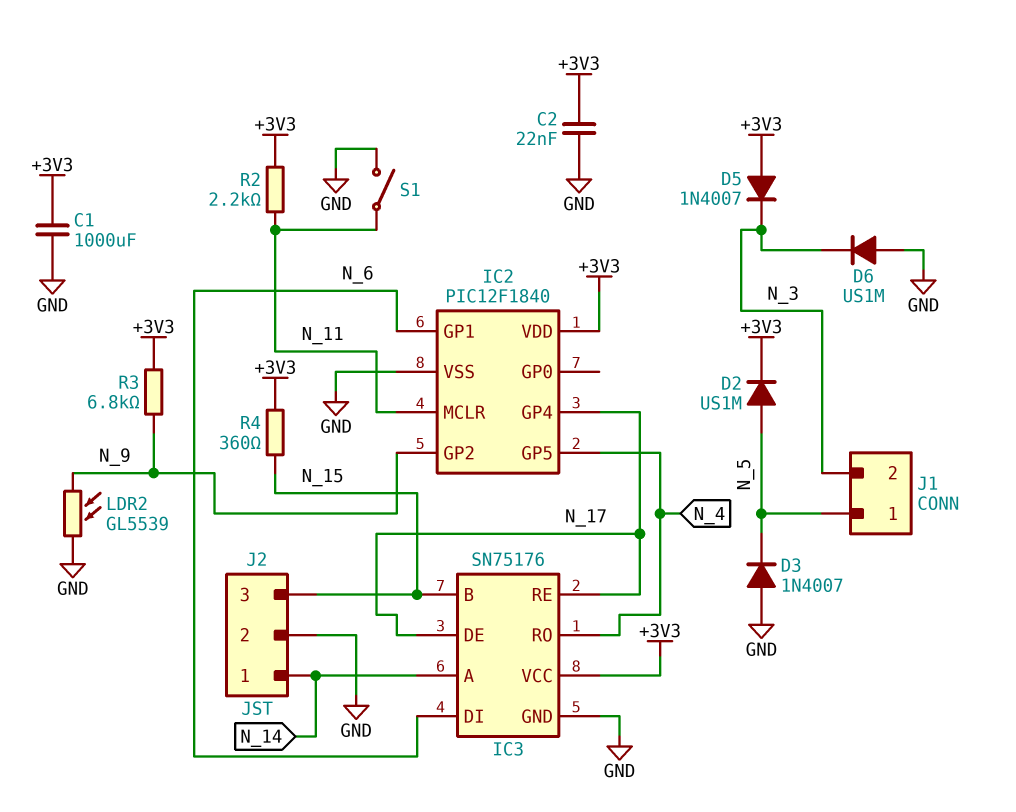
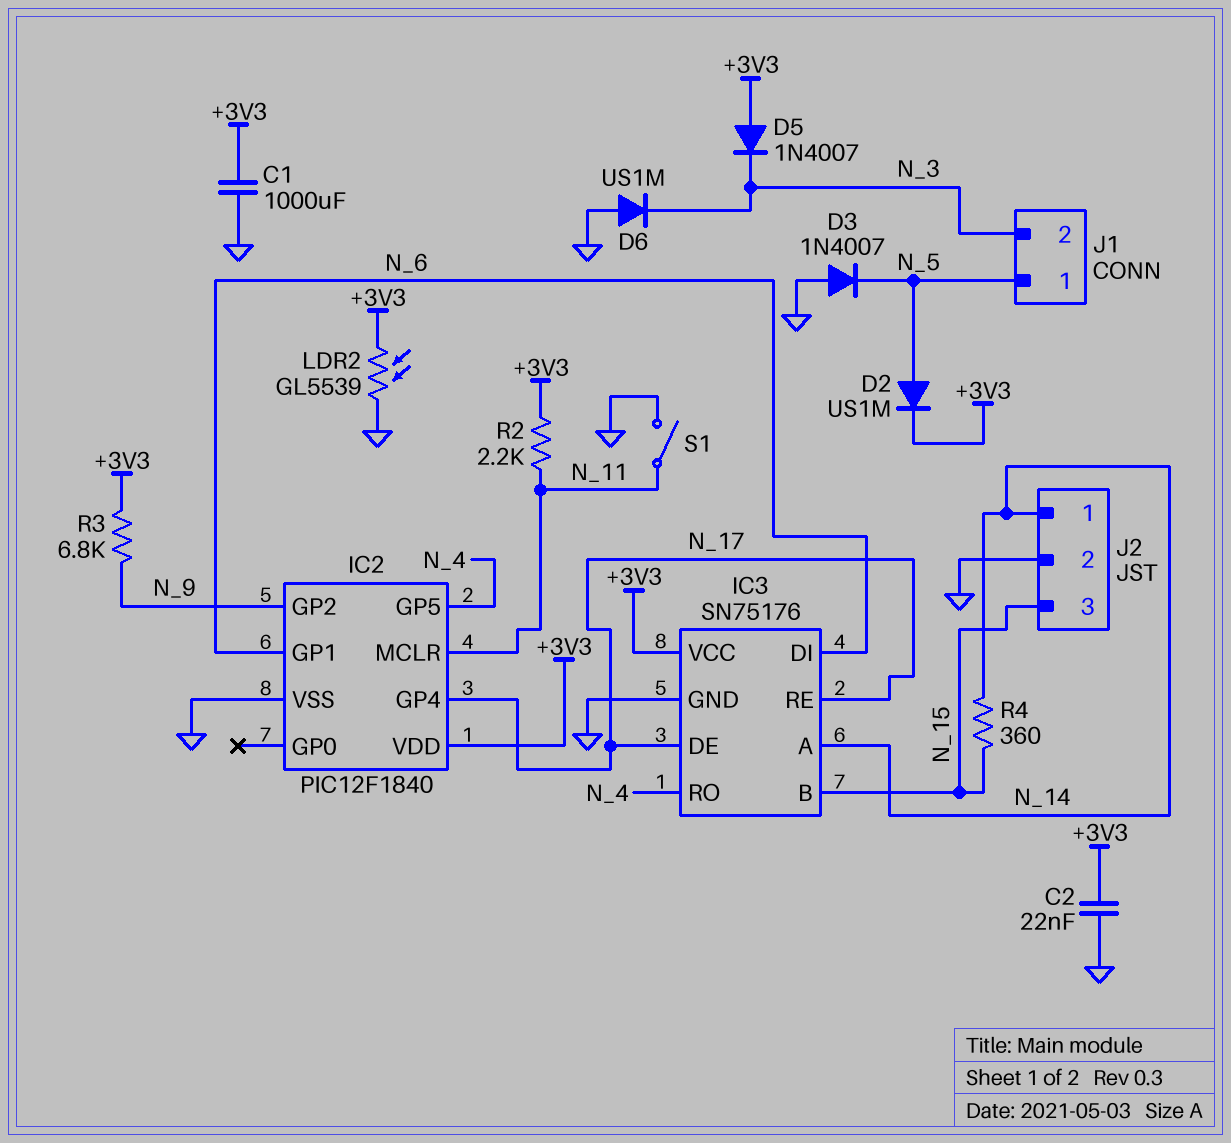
LDR2: GL5539 (GND, N_9) -> GL5539 (+3V3, GND)
R4: 360 (+3V3, N_15) -> 360 (N_14, N_15)

